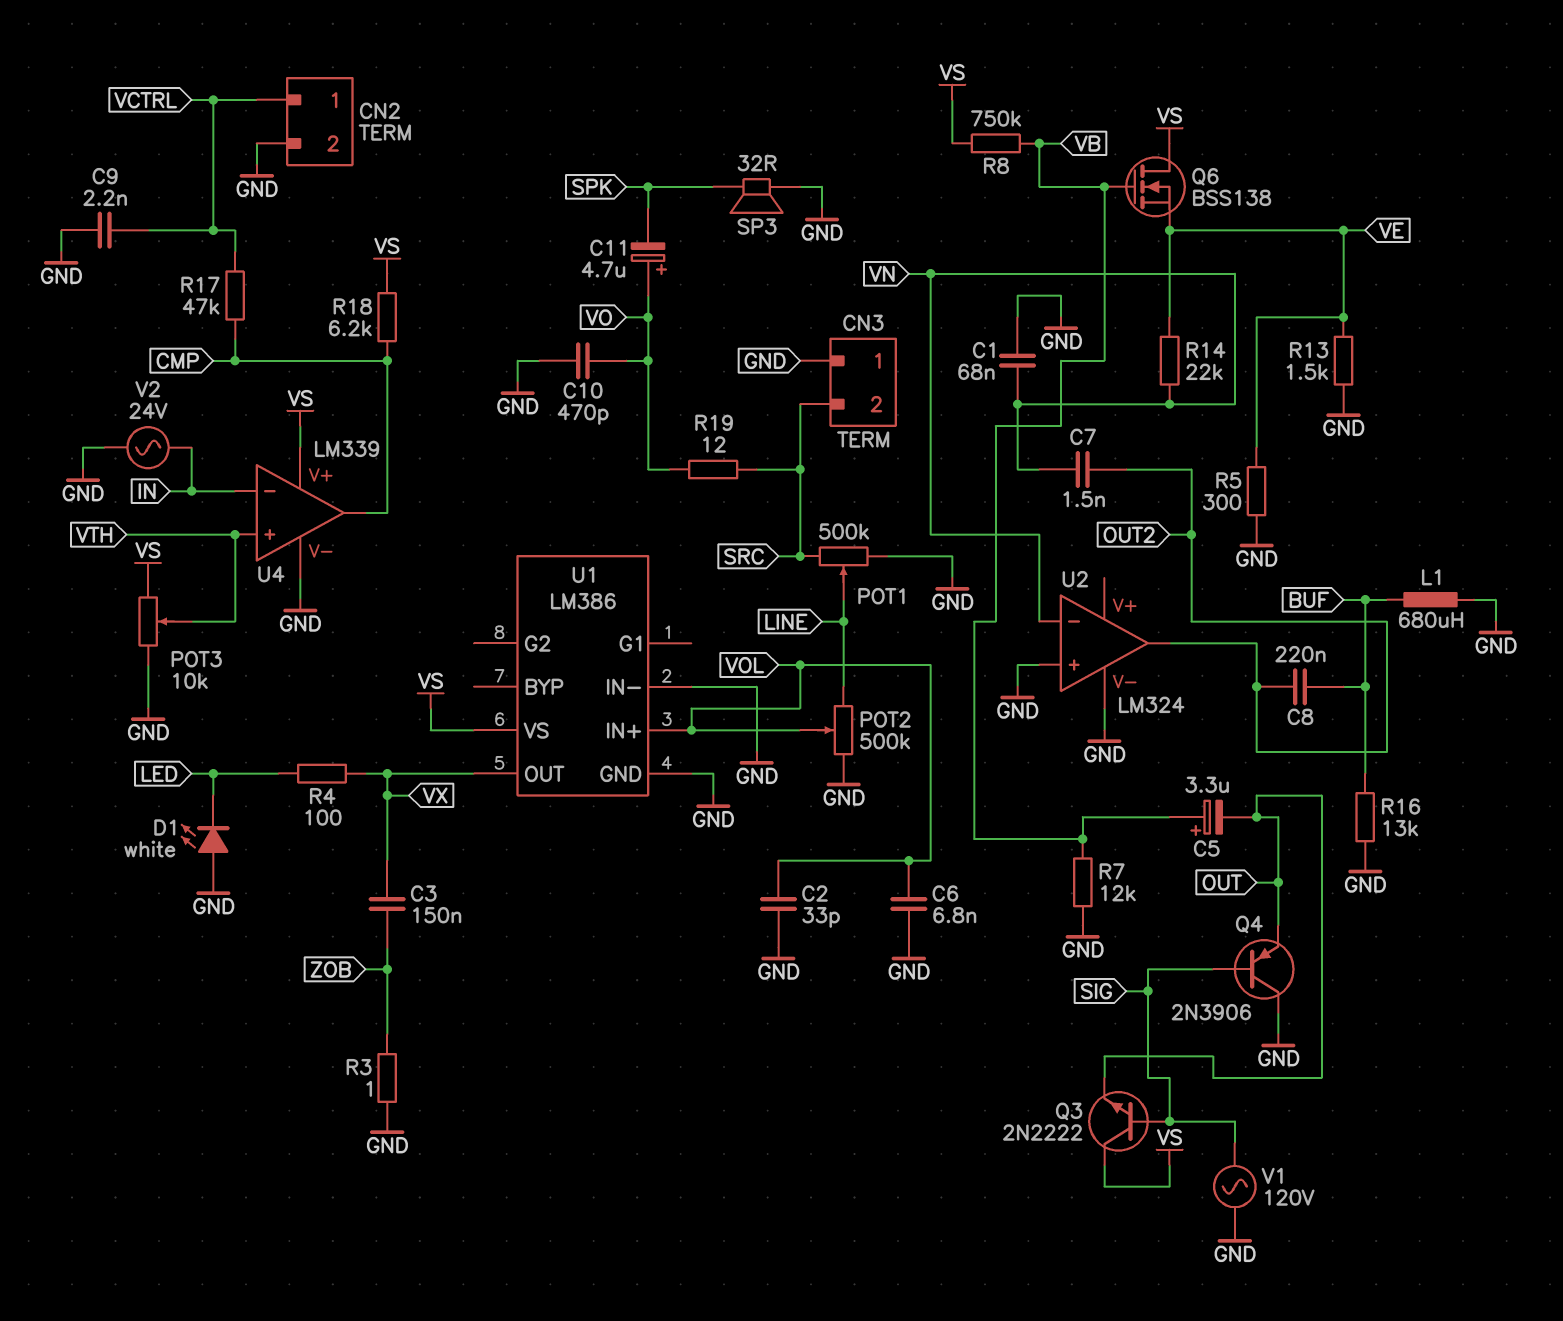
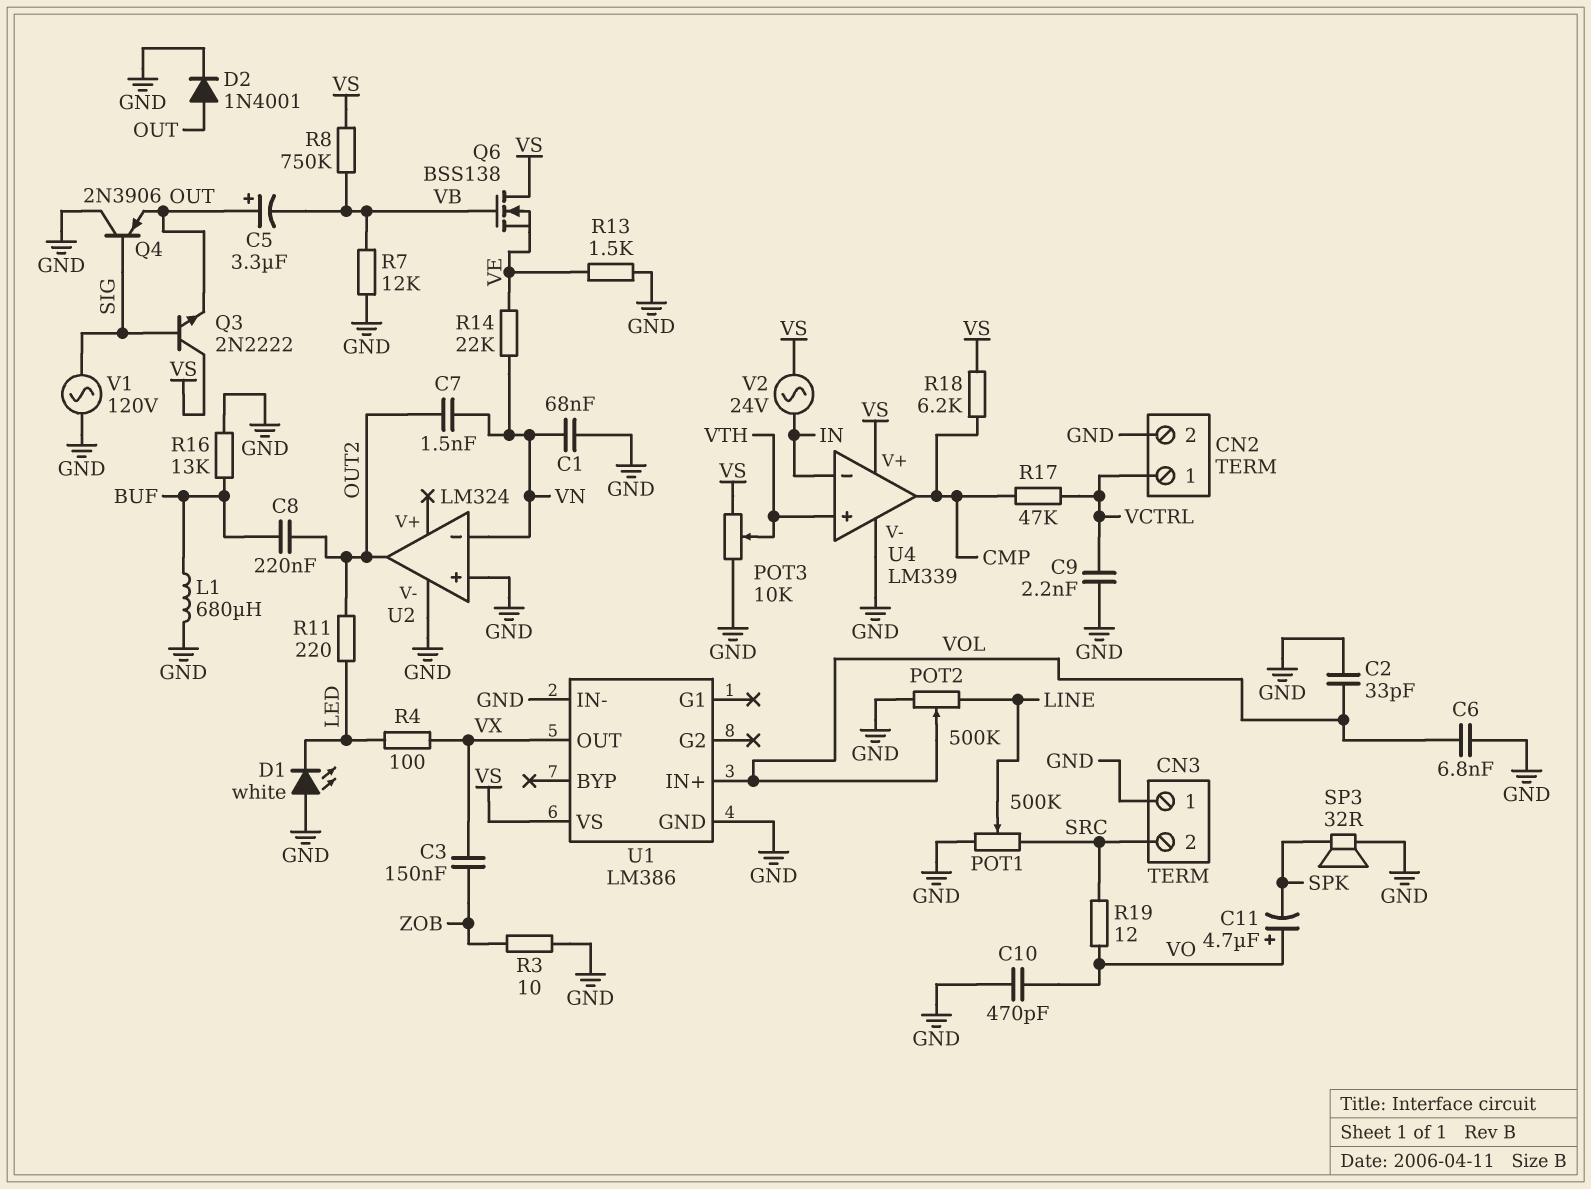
C5: 3.3uF (plus VB, minus OUT) -> 3.3uF (plus OUT, minus VB)
D2: none -> diode 1N4001 (A OUT, K GND)
R3: 1 (GND, ZOB) -> 10 (GND, ZOB)
R5: 300 (GND, VE) -> none
R11: none -> 220 (LED, OUT2)
V2: AC 24V (GND, IN) -> AC 24V (IN, VS)

